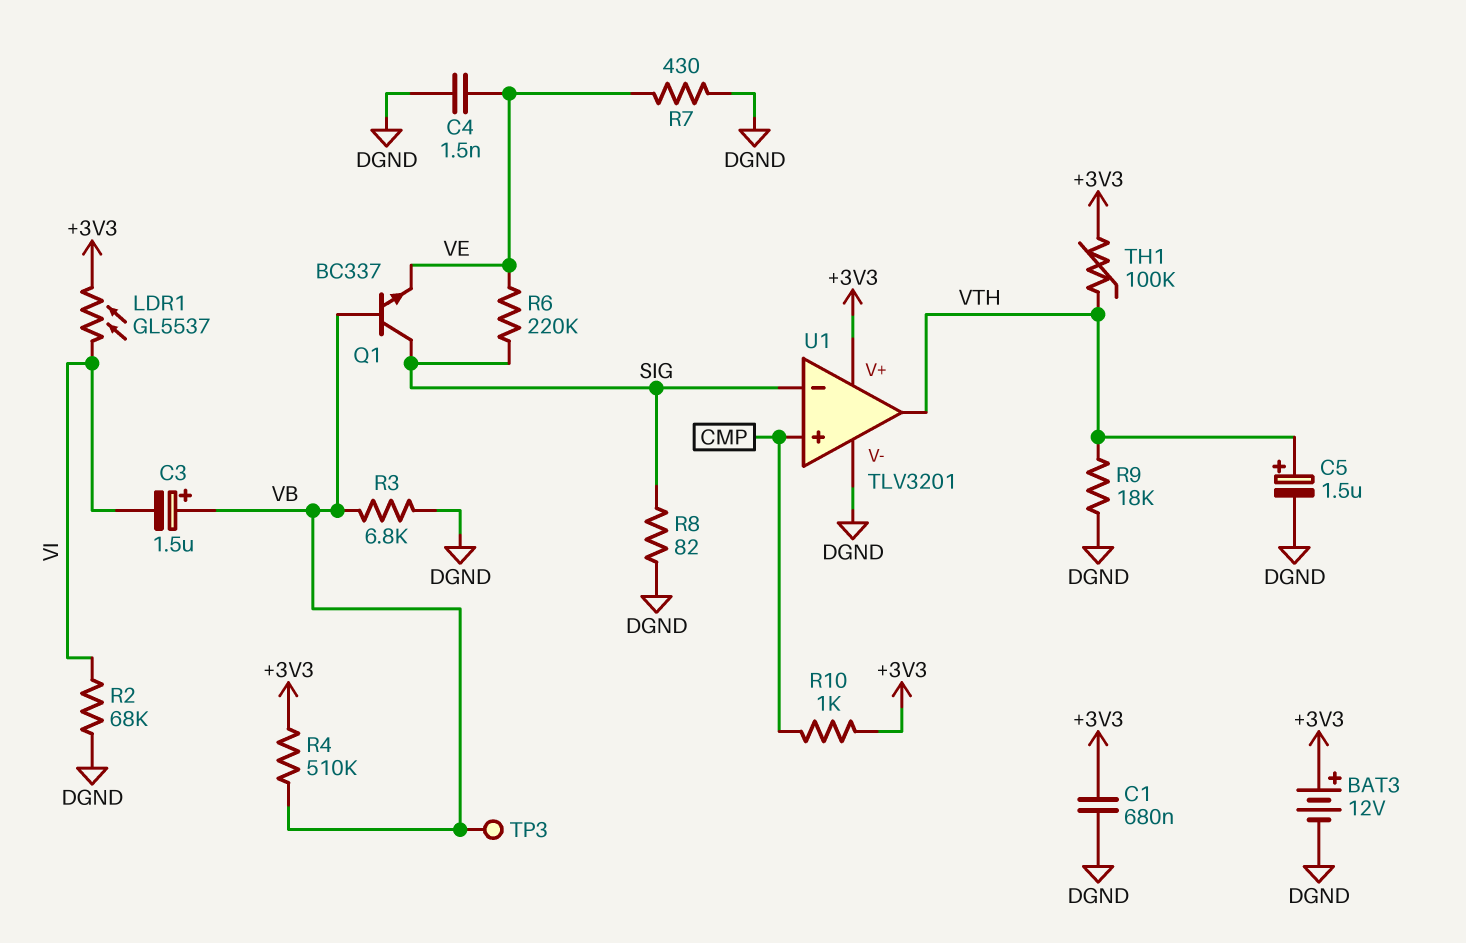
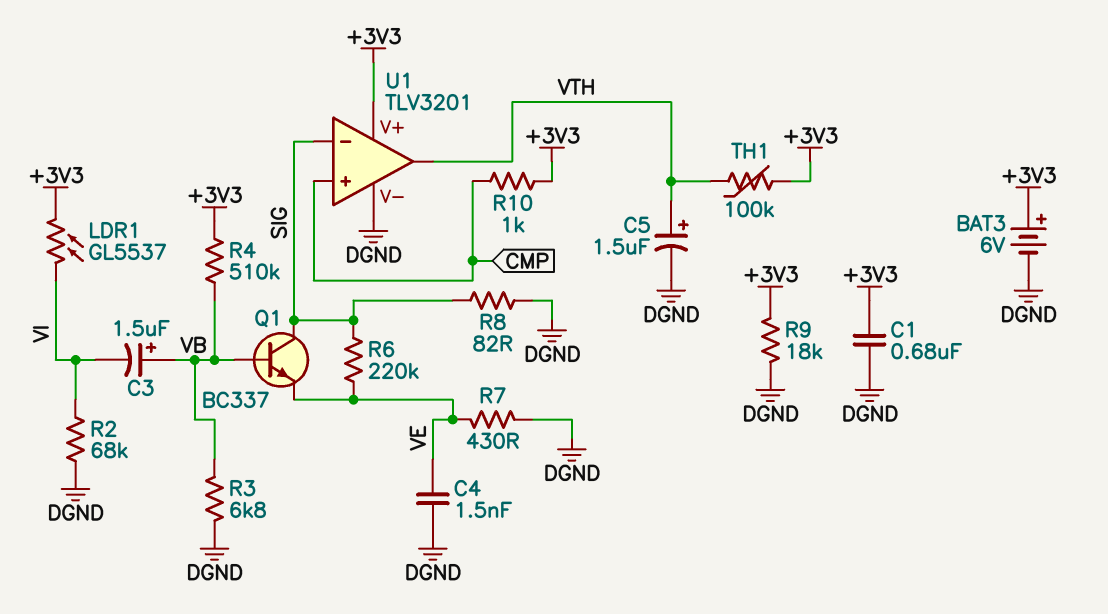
BAT3: 12V (plus +3V3, minus DGND) -> 6V (plus +3V3, minus DGND)
R9: 18k (DGND, VTH) -> 18k (+3V3, DGND)
TP3: test point (VB) -> none

